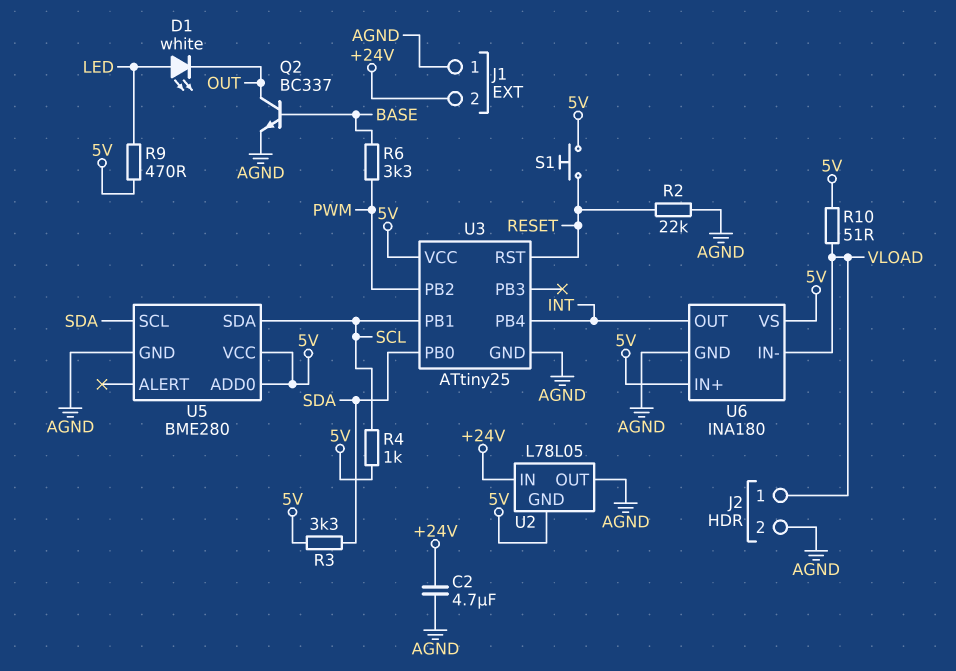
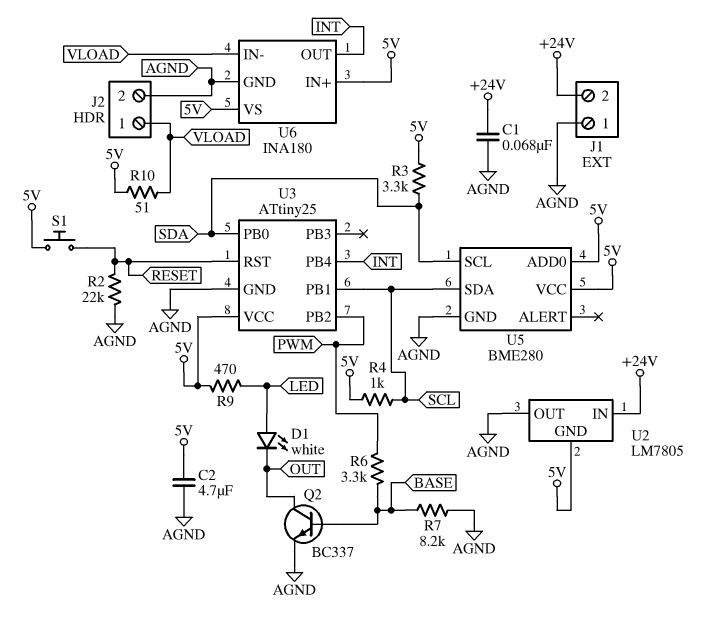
C1: none -> 68nF (+24V, AGND)
C2: 4.7uF (+24V, AGND) -> 4.7uF (5V, AGND)
R7: none -> 8.2k (AGND, BASE)
U2: L78L05 -> LM7805

